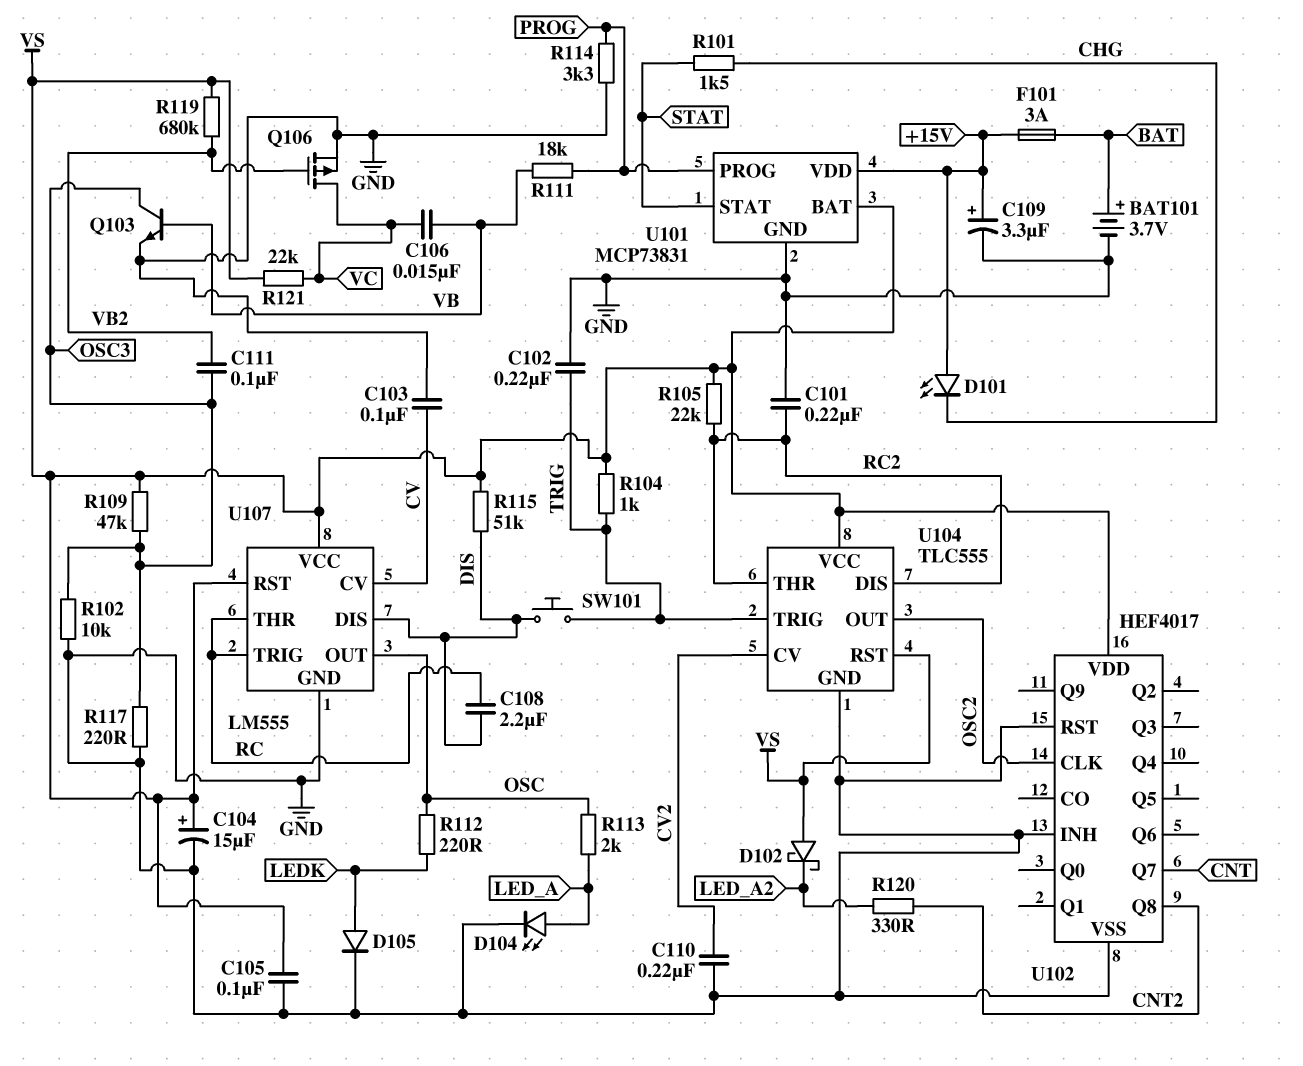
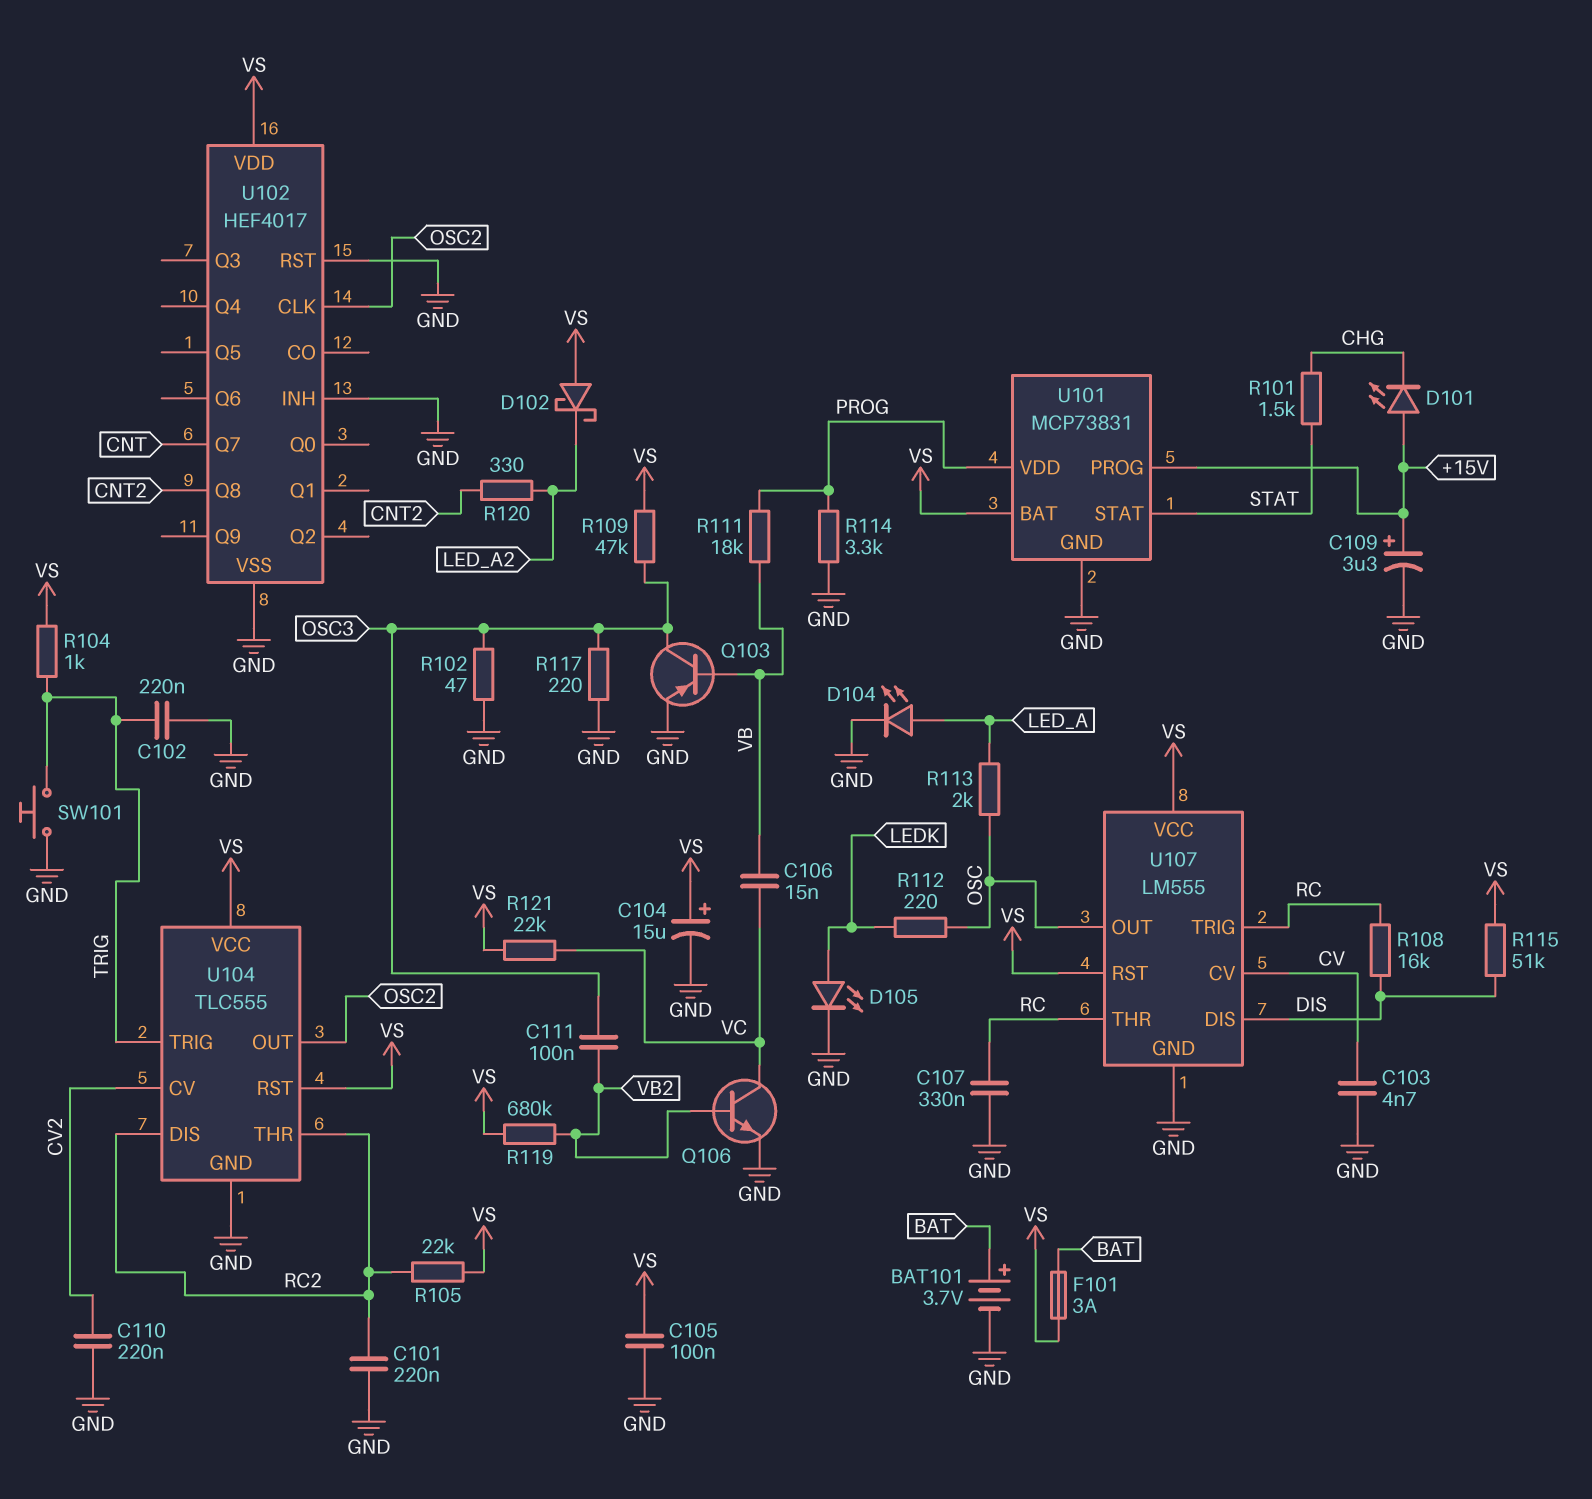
C103: 100nF (CV, GND) -> 4.7nF (CV, GND)
C107: none -> 330nF (GND, RC)
C108: 2.2uF (DIS, RC) -> none
D105: diode (A LEDK, K GND) -> LED (A LEDK, K GND)
F101: 3A (+15V, BAT) -> 3A (BAT, VS)
Q103: NPN (B VB, C OSC3, E GND) -> PNP (B VB, C OSC3, E GND)
Q106: PMOS (G VB2, D VC, S GND) -> NPN (B VB2, C VC, E GND)
R102: 10k (GND, OSC3) -> 47 (GND, OSC3)
R108: none -> 16k (DIS, RC)
SW101: button (DIS, TRIG) -> button (GND, TRIG)
U101 pin PROG: PROG -> +15V
U101 pin VDD: +15V -> PROG

